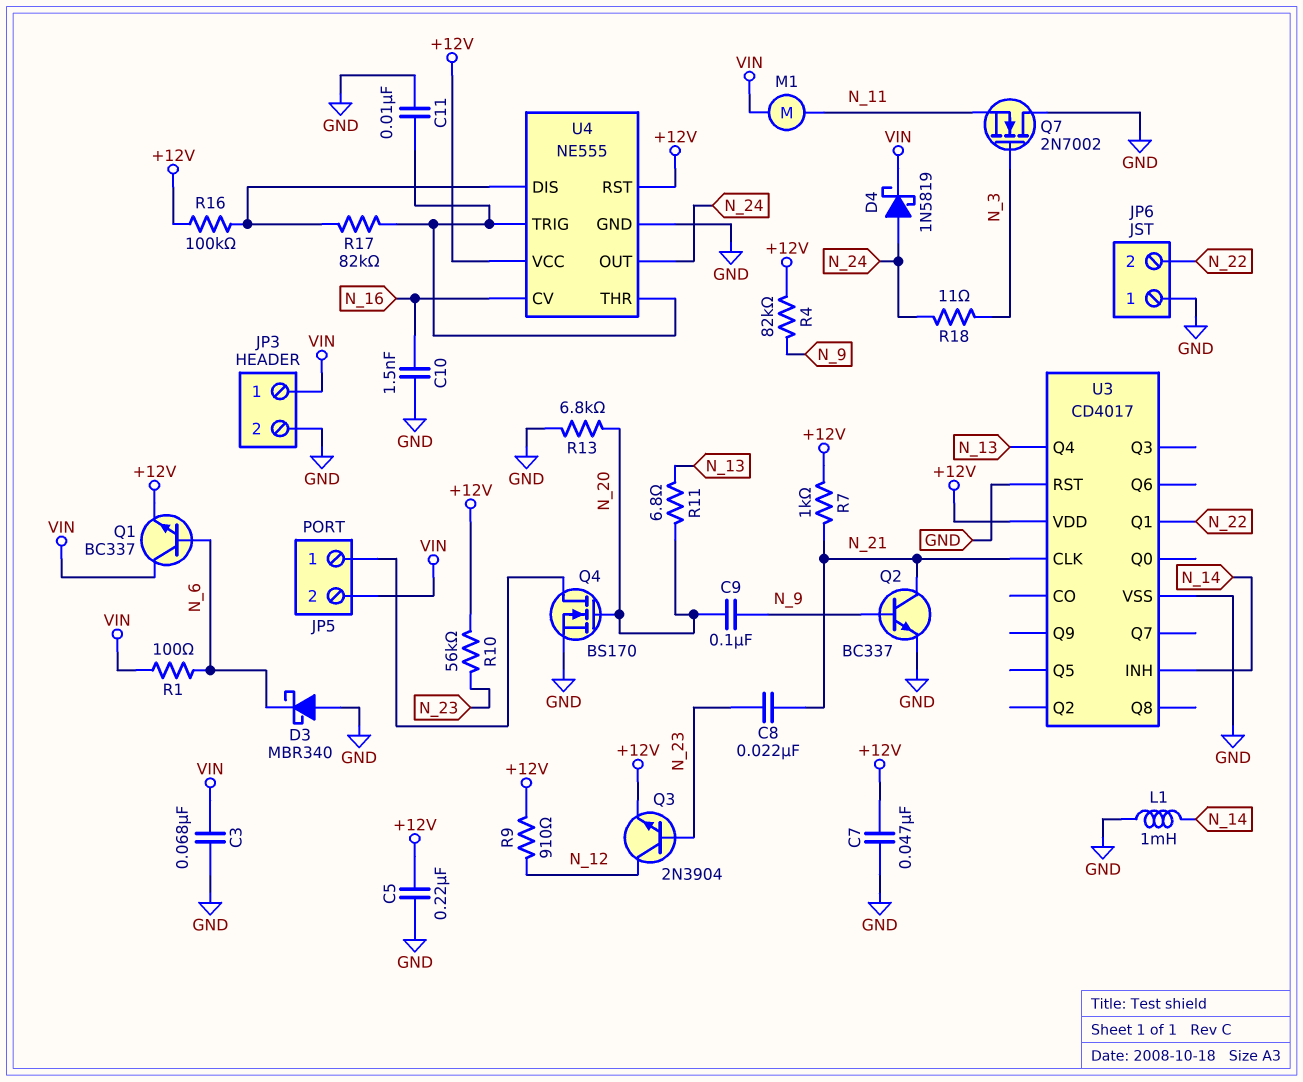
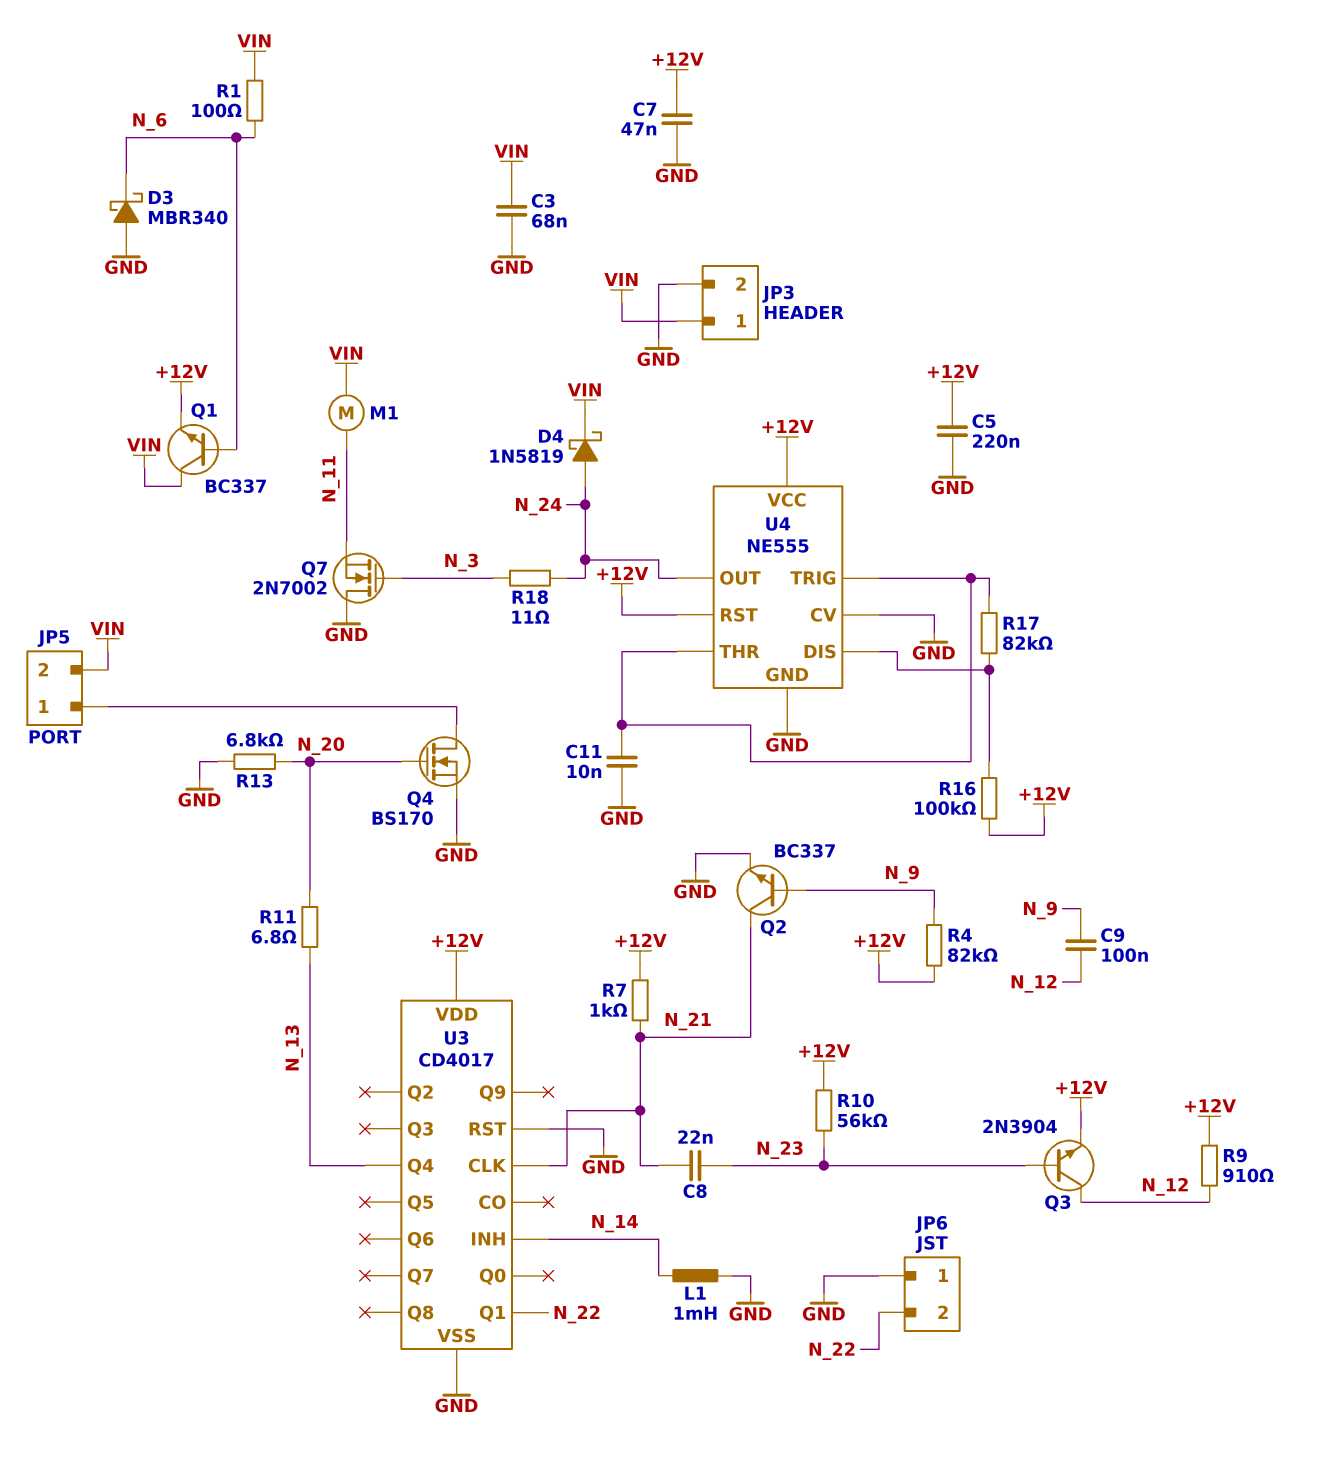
C9: 100nF (N_9, N_20) -> 100nF (N_9, N_12)
C10: 1.5nF (GND, N_16) -> none
U4 pin CV: N_16 -> GND

